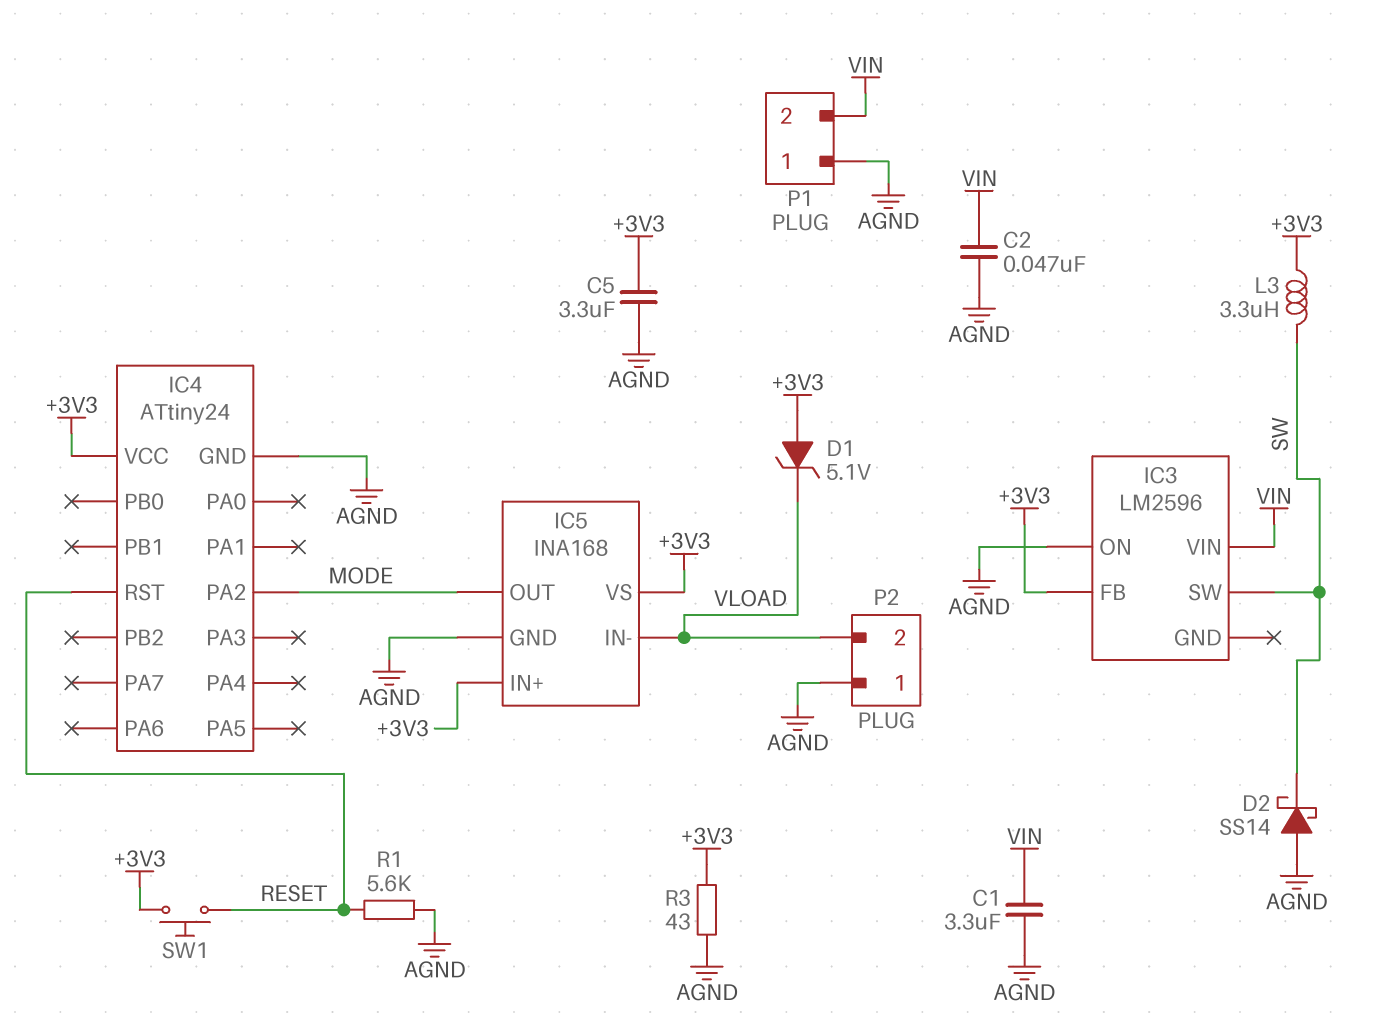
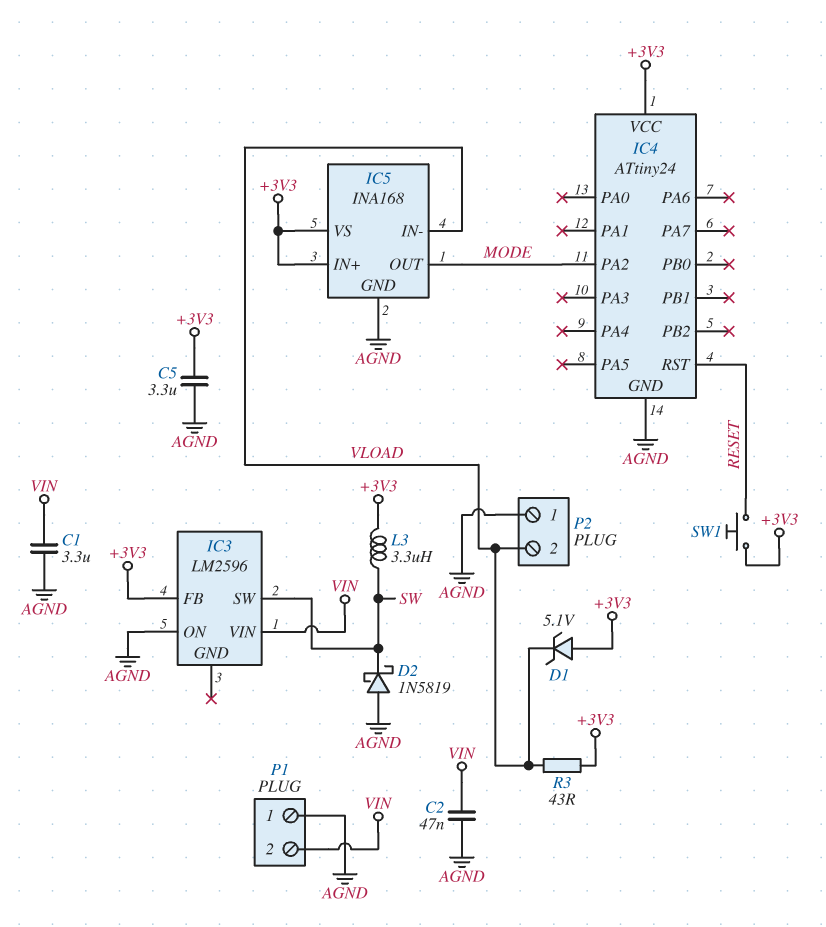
D2: schottky SS14 (A AGND, K SW) -> schottky 1N5819 (A AGND, K SW)
R1: 5.6k (AGND, RESET) -> none
R3: 43 (+3V3, AGND) -> 43 (+3V3, VLOAD)

